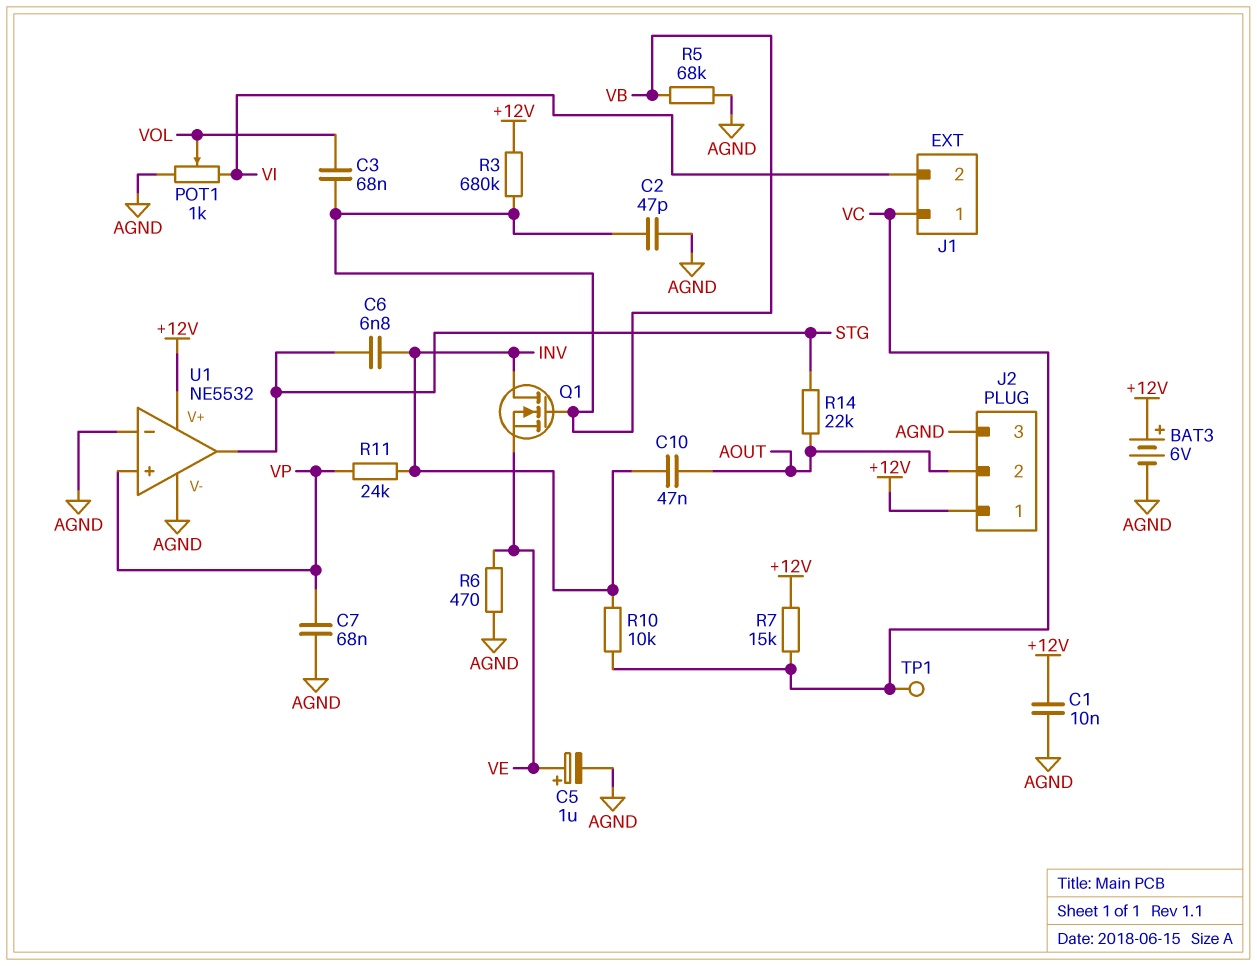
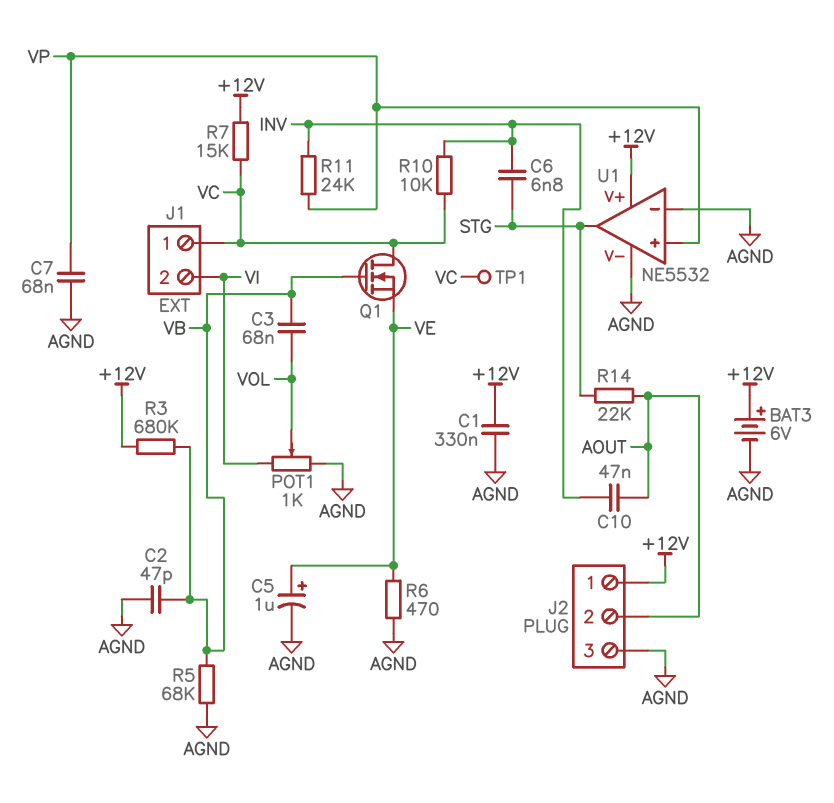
C1: 10nF (+12V, AGND) -> 330nF (+12V, AGND)
Q1: NMOS (G VB, D INV, S VE) -> NMOS (G VB, D VC, S VE)

